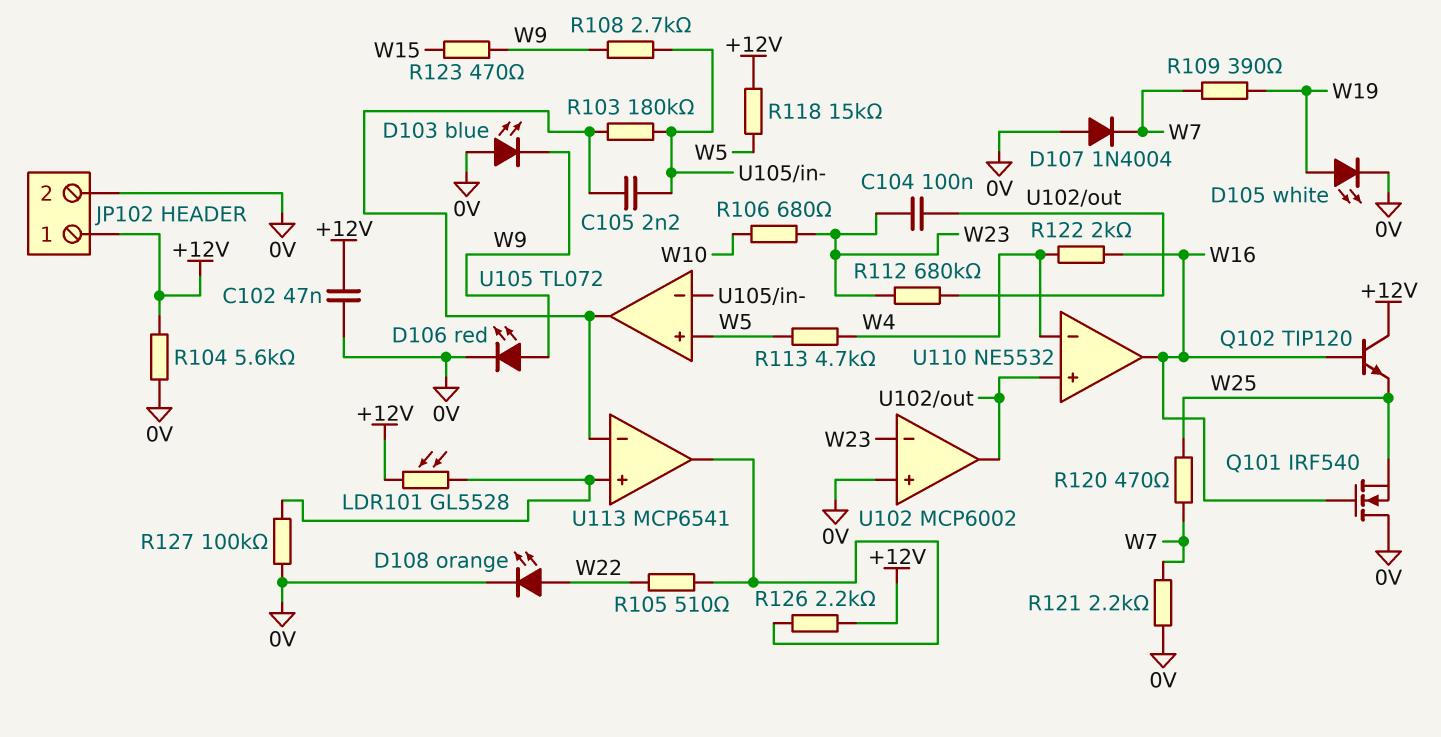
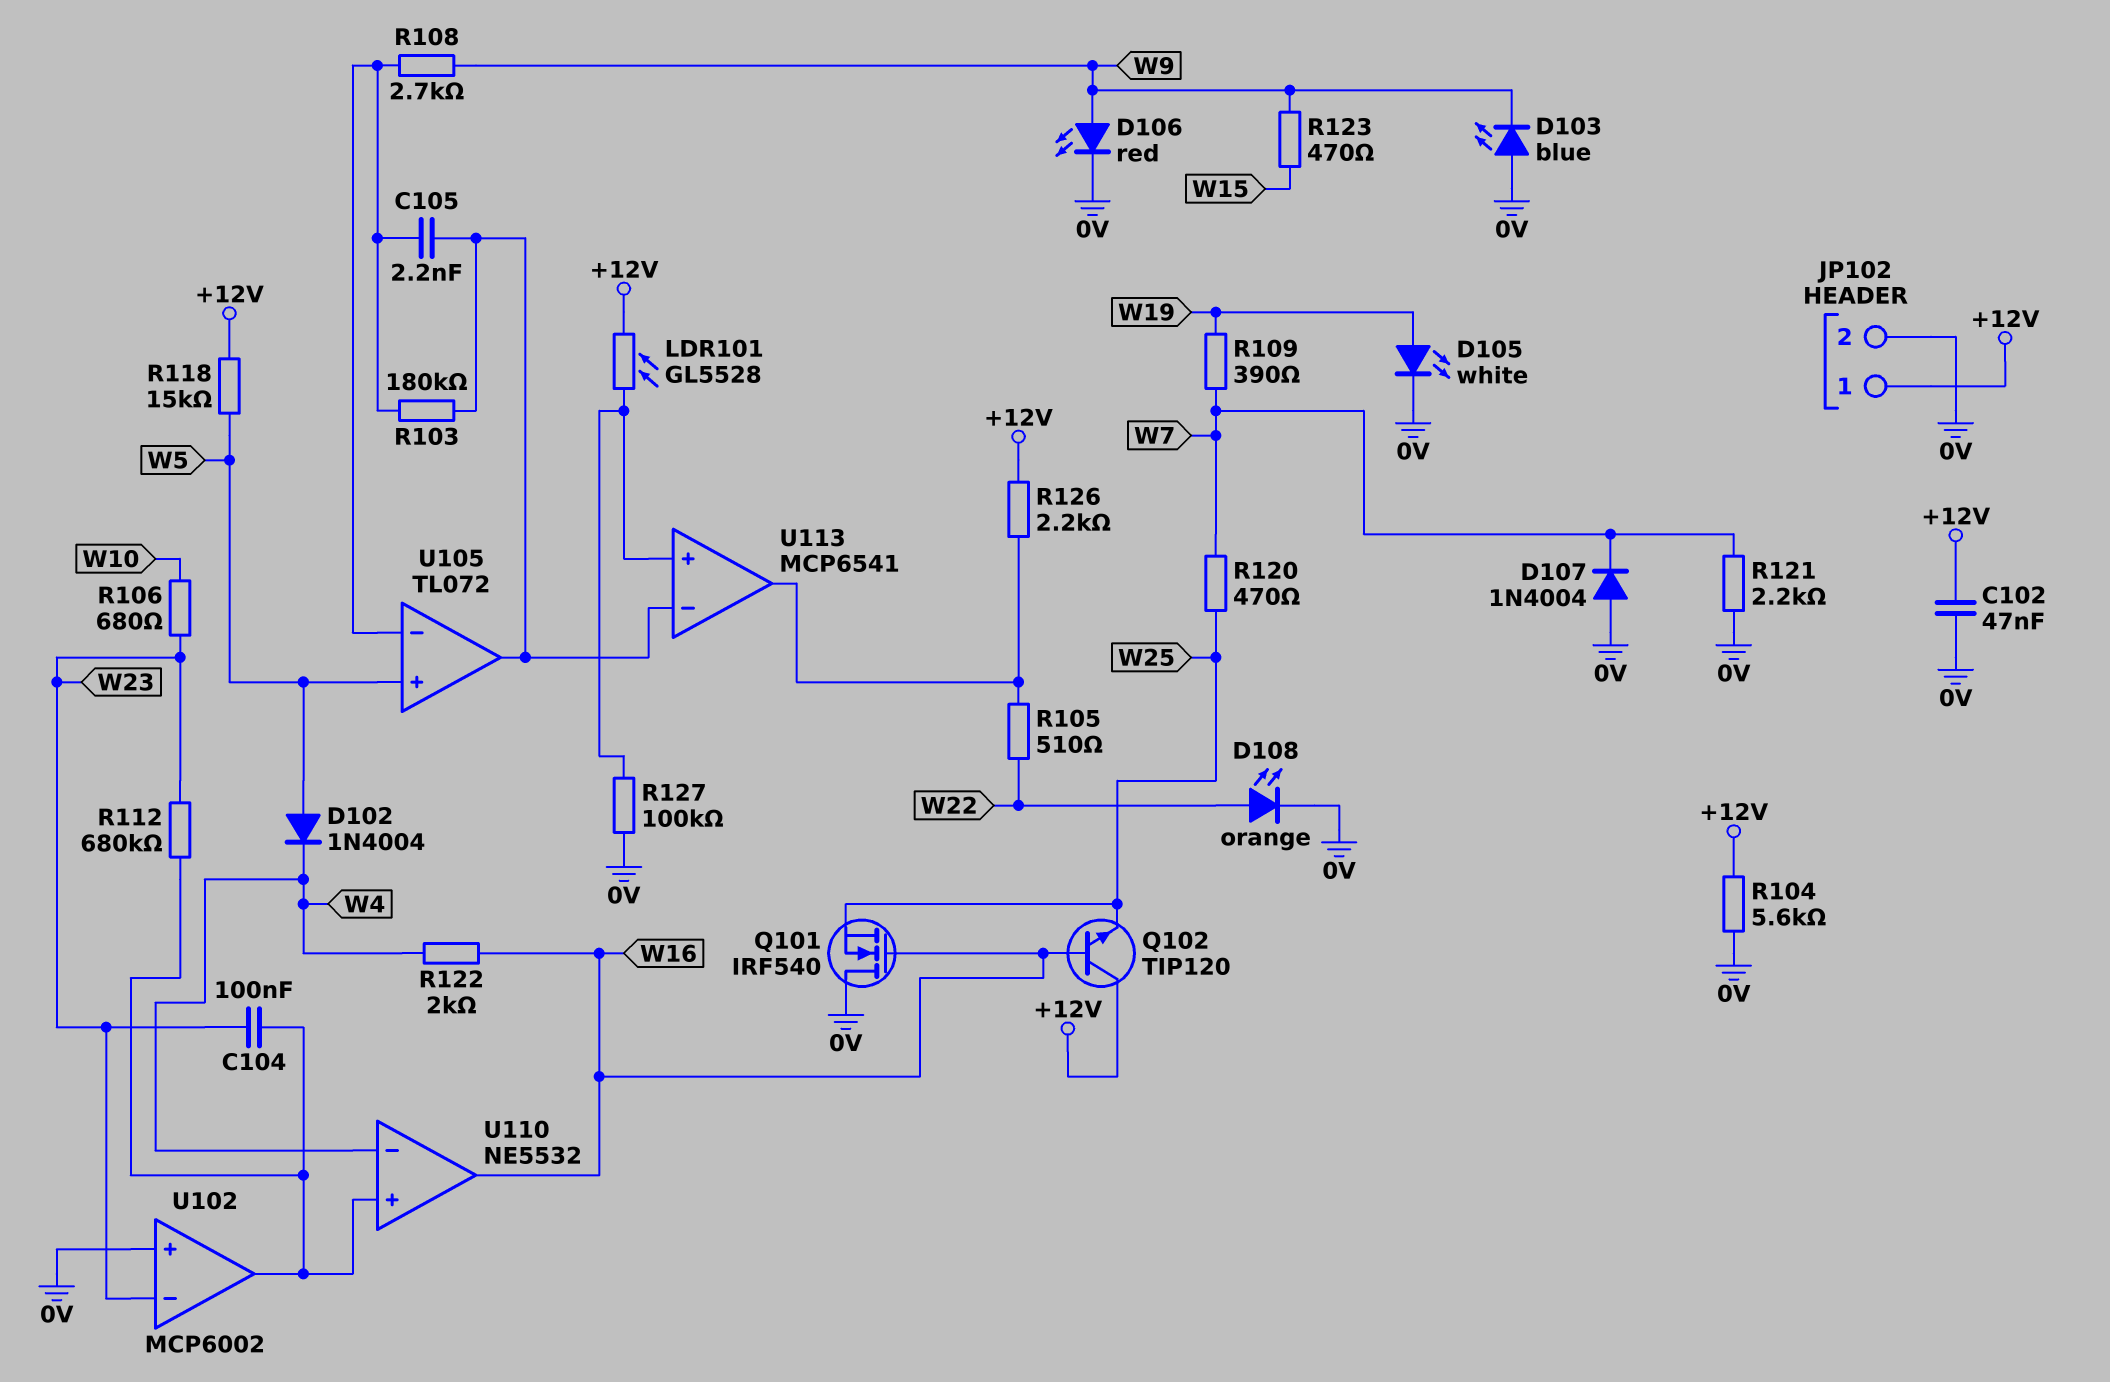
D102: none -> diode 1N4004 (A W5, K W4)
R113: 4.7k (W4, W5) -> none

